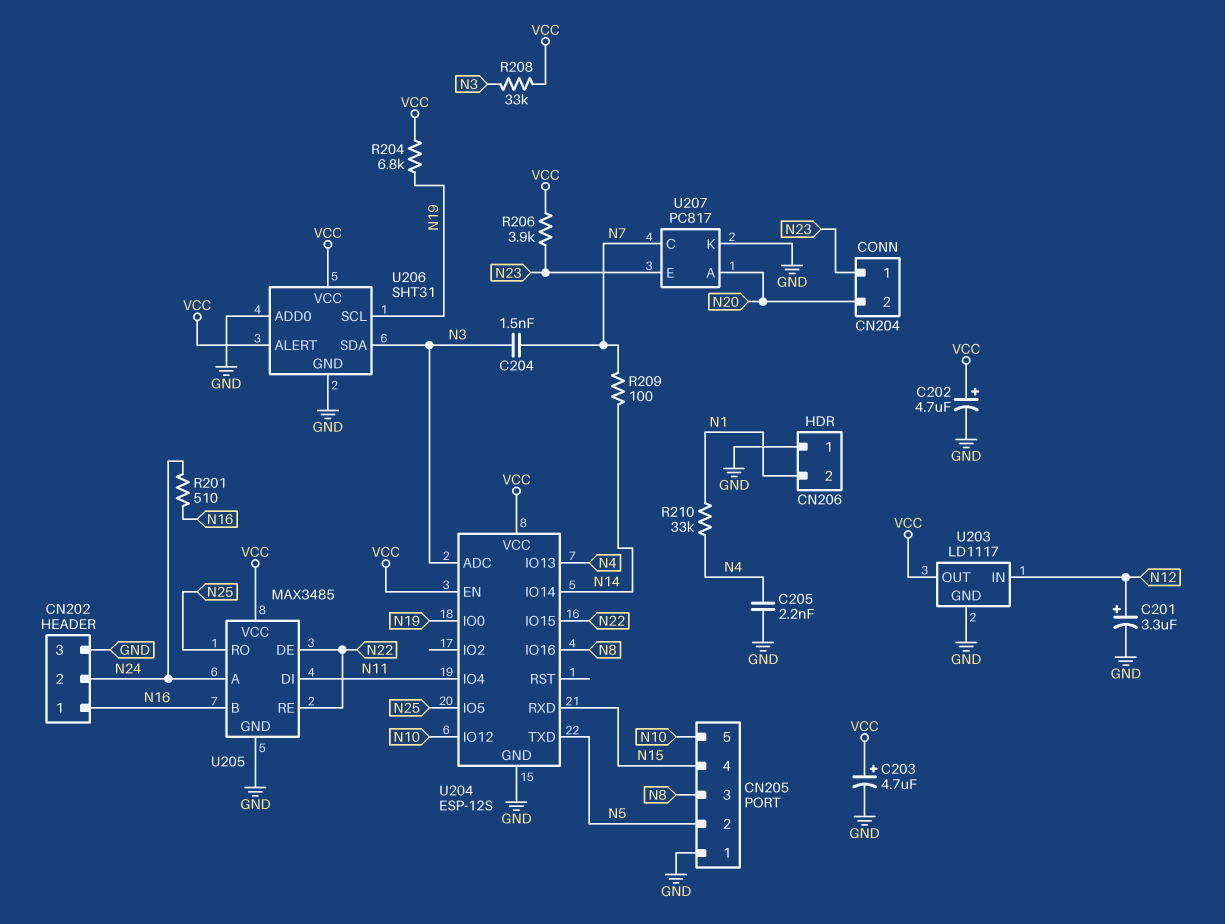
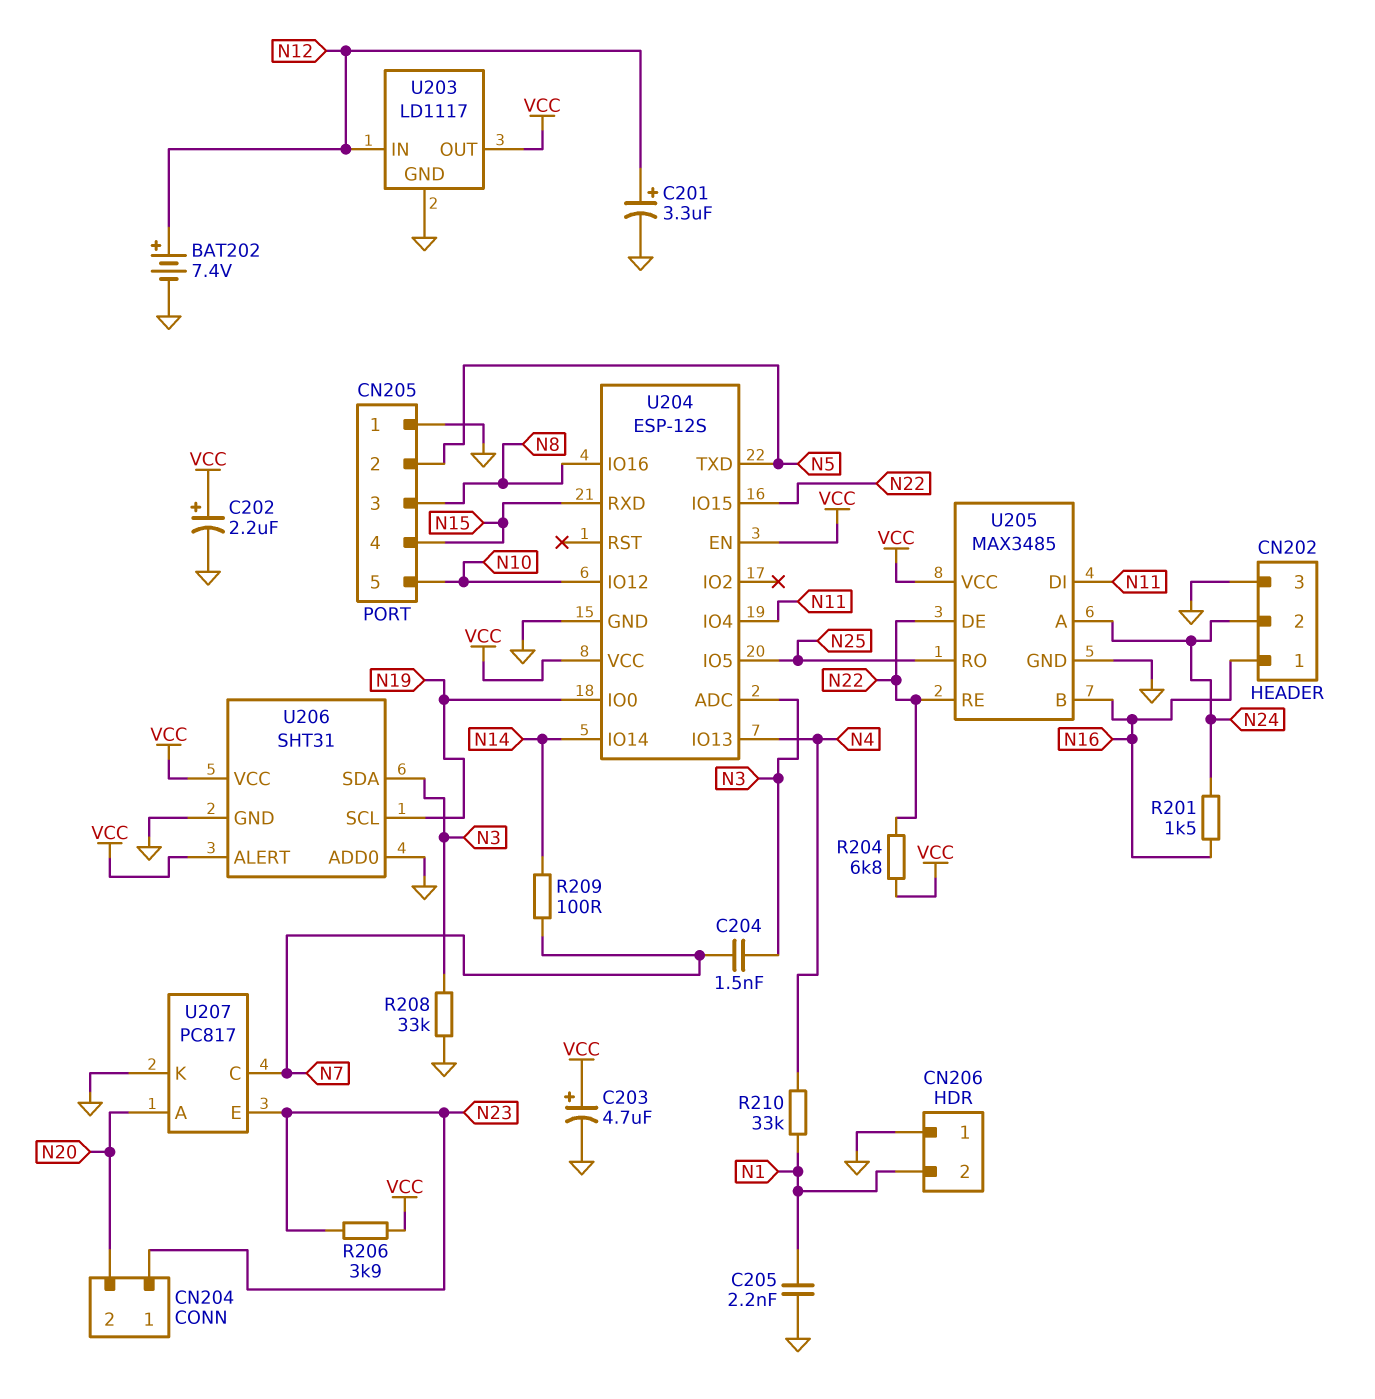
BAT202: none -> 7.4V (plus N12, minus GND)
C202: 4.7uF (plus VCC, minus GND) -> 2.2uF (plus VCC, minus GND)
C205: 2.2nF (GND, N4) -> 2.2nF (GND, N1)
R201: 510 (N16, N24) -> 1.5k (N16, N24)
R204: 6.8k (N19, VCC) -> 6.8k (N22, VCC)
R208: 33k (N3, VCC) -> 33k (GND, N3)

